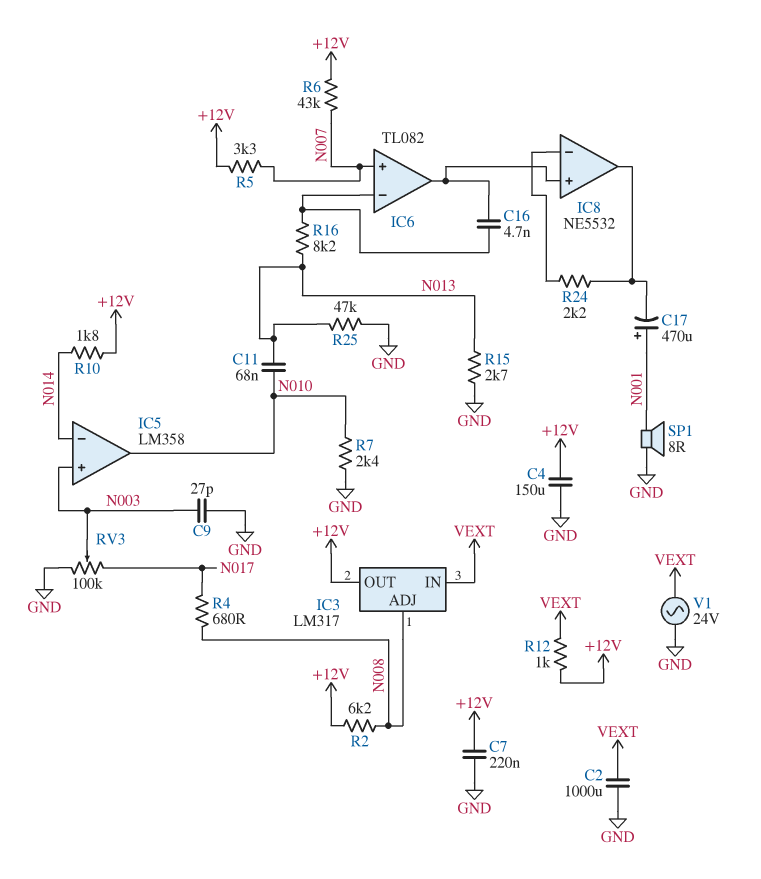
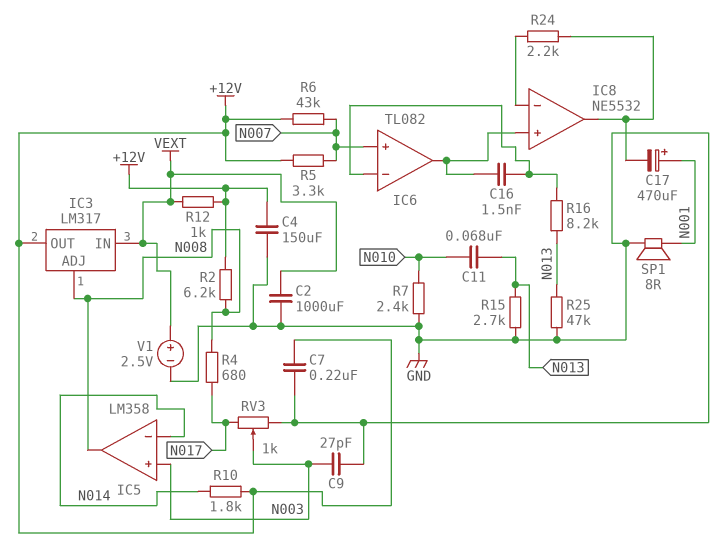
C16: 4.7nF (IC6/in-, IC6/out) -> 1.5nF (IC6/in-, IC6/out)
IC5 pin out: N010 -> N008
RV3: 100k (GND, N017, wiper N003) -> 1k (GND, N017, wiper N003)
V1: AC 24V (GND, VEXT) -> 2.5V (plus VEXT, minus GND)

